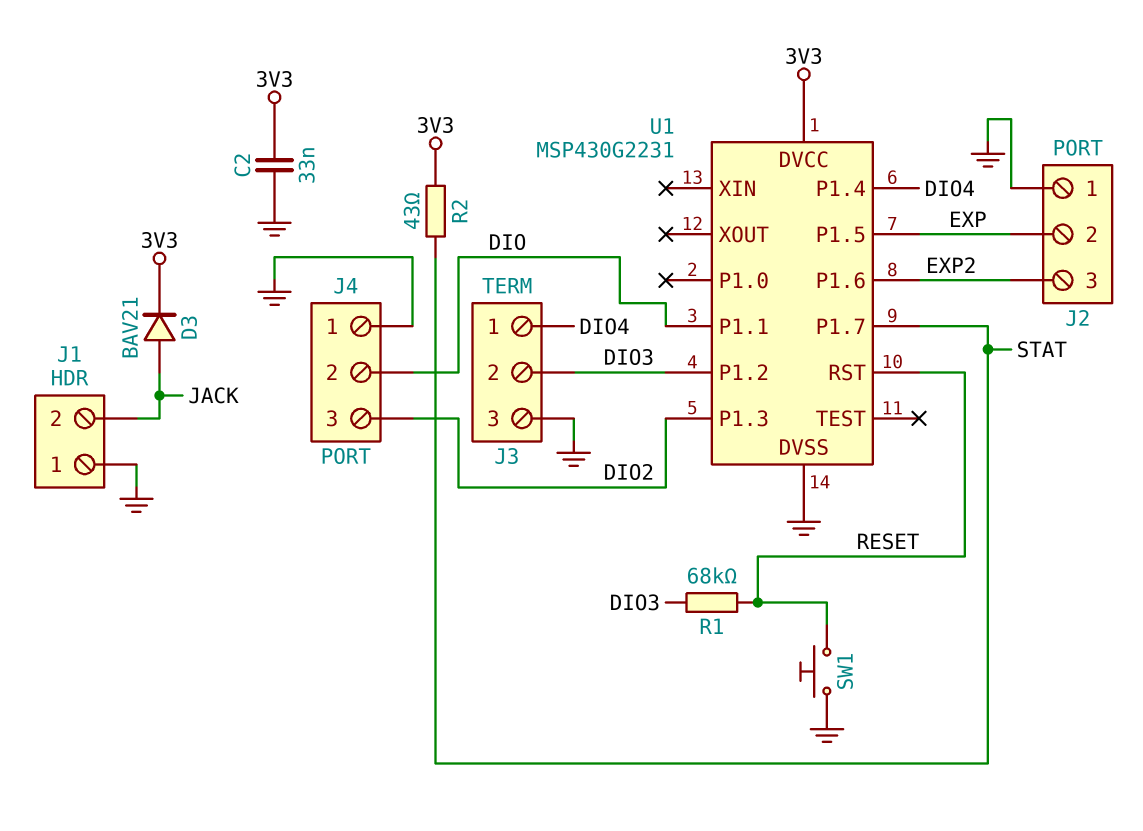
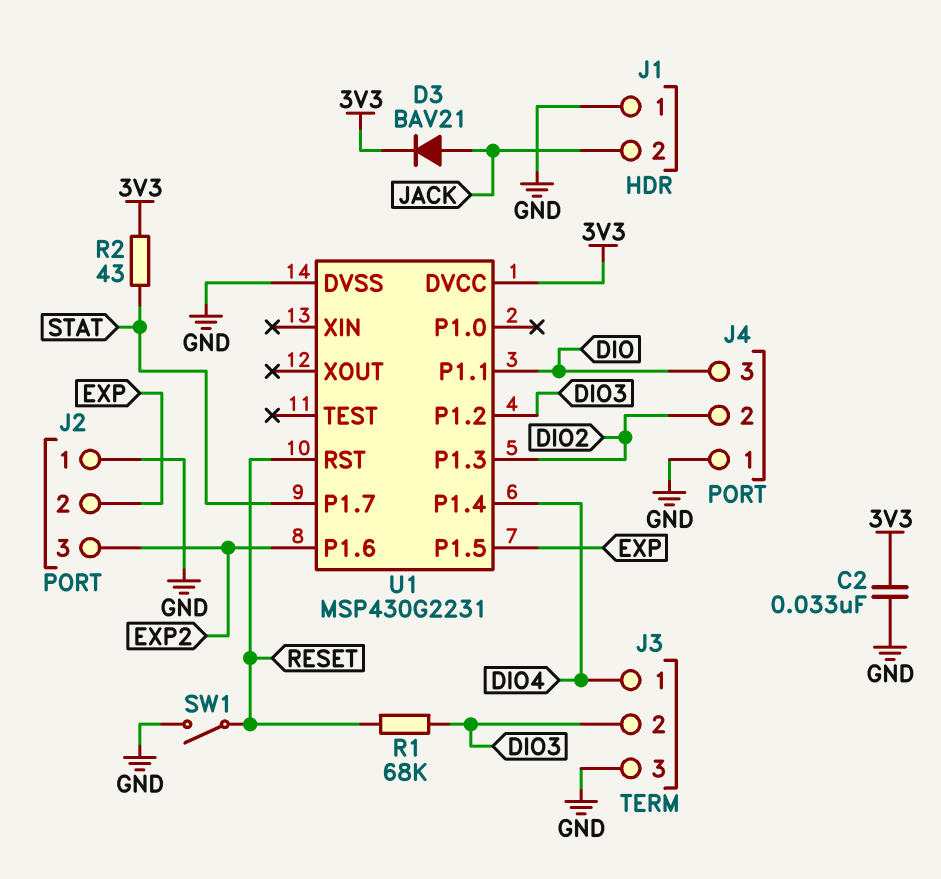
J4 pin 2: DIO -> DIO2
J4 pin 3: DIO2 -> DIO
SW1: button (GND, RESET) -> switch (GND, RESET)

